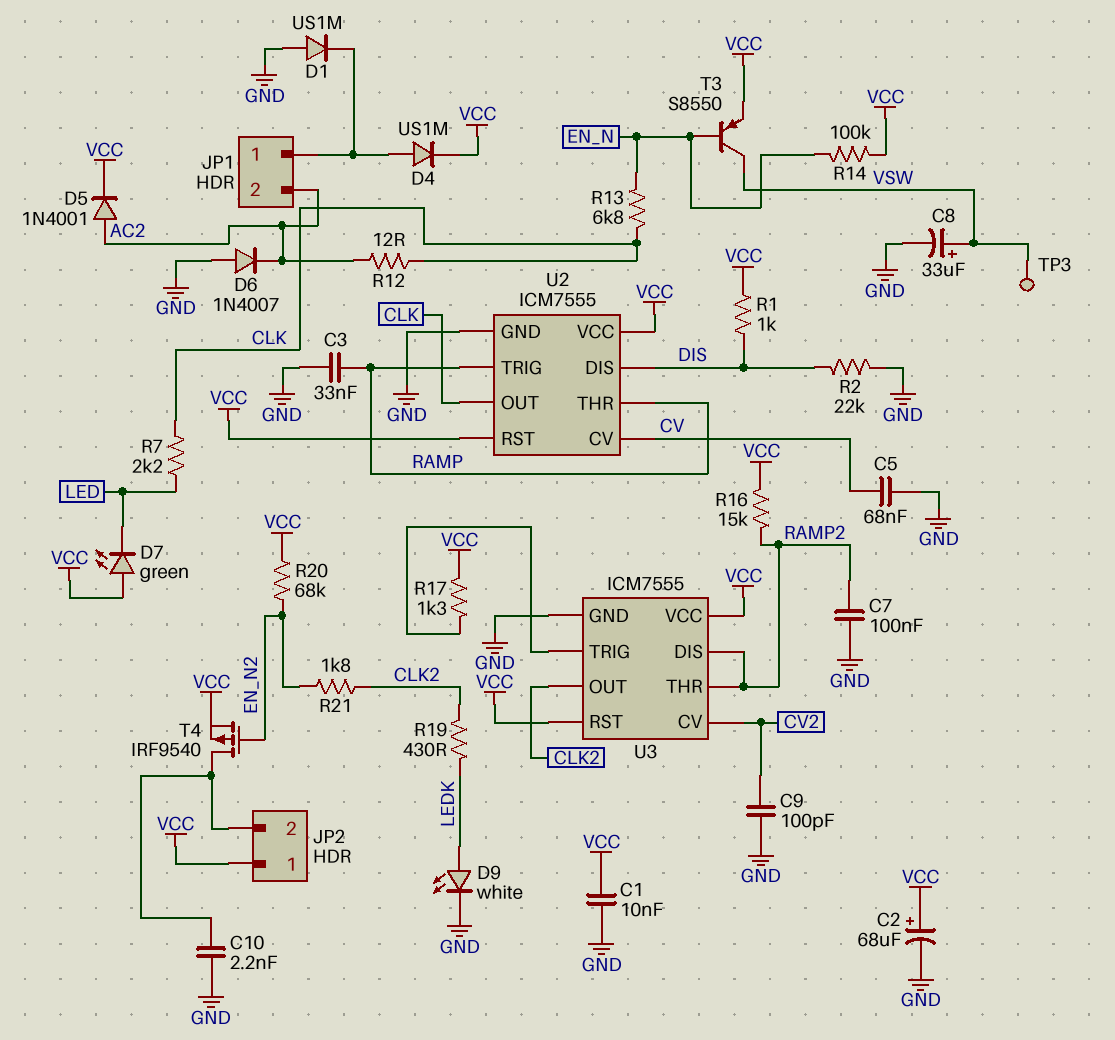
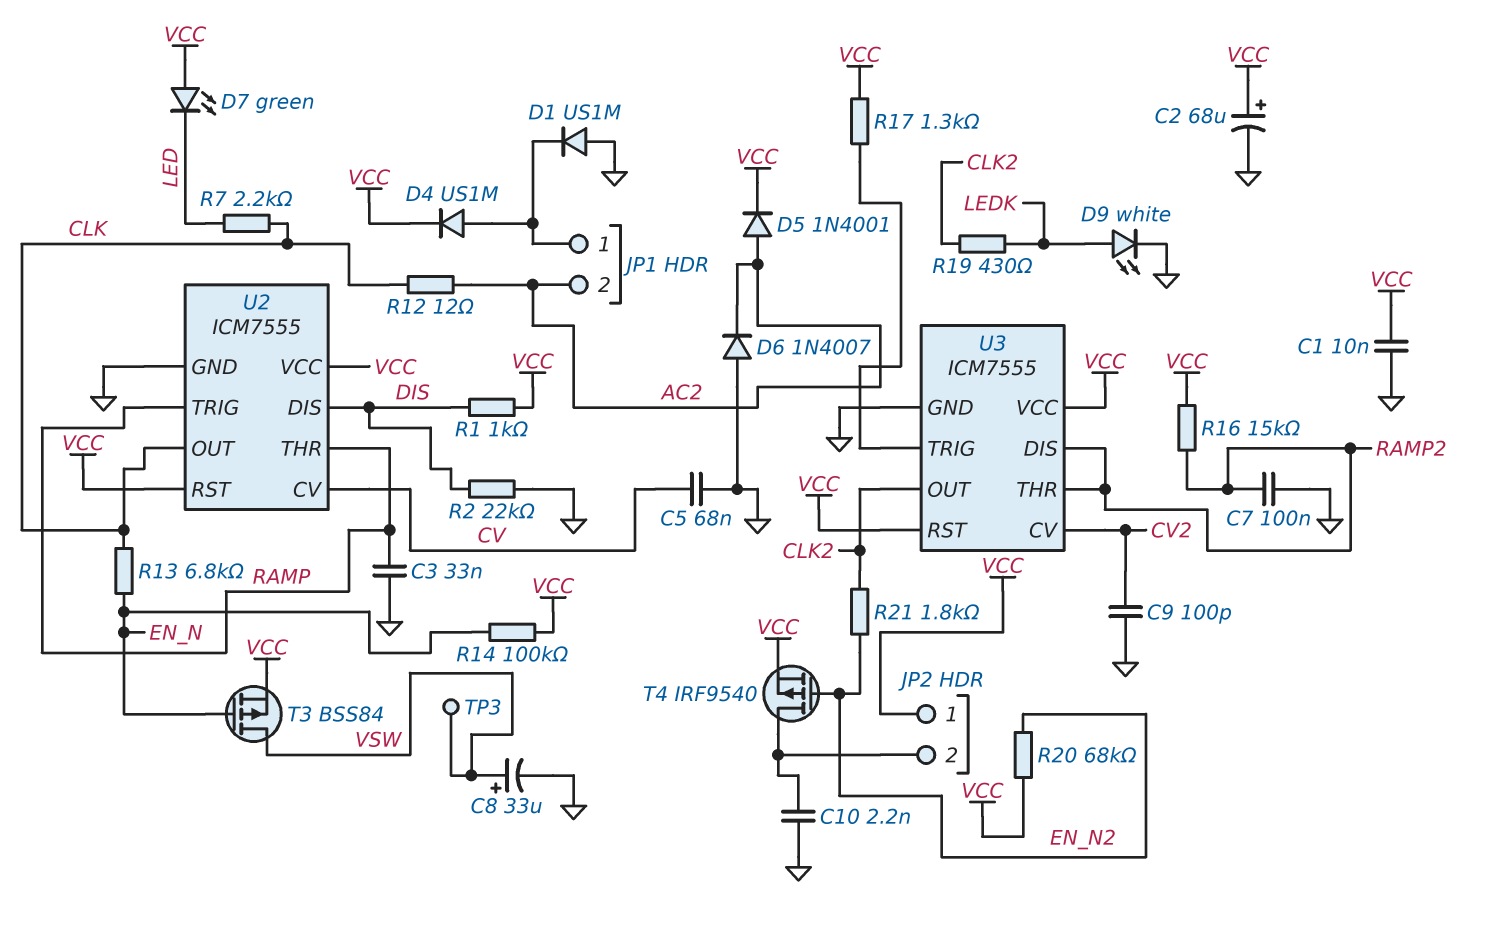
T3: PNP S8550 (B EN_N, C VSW, E VCC) -> PMOS BSS84 (G EN_N, D VSW, S VCC)

